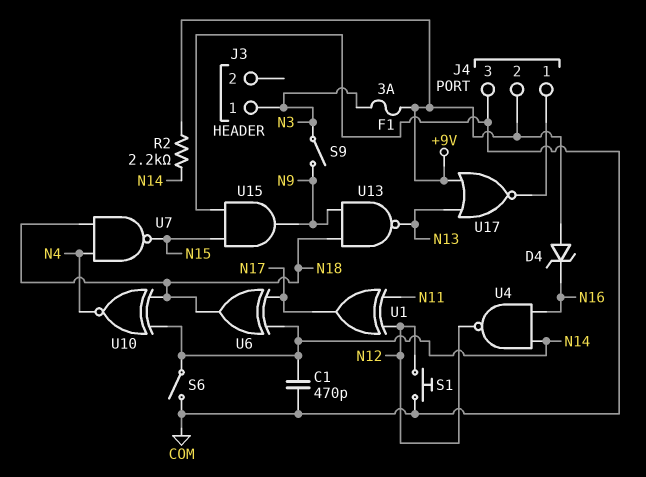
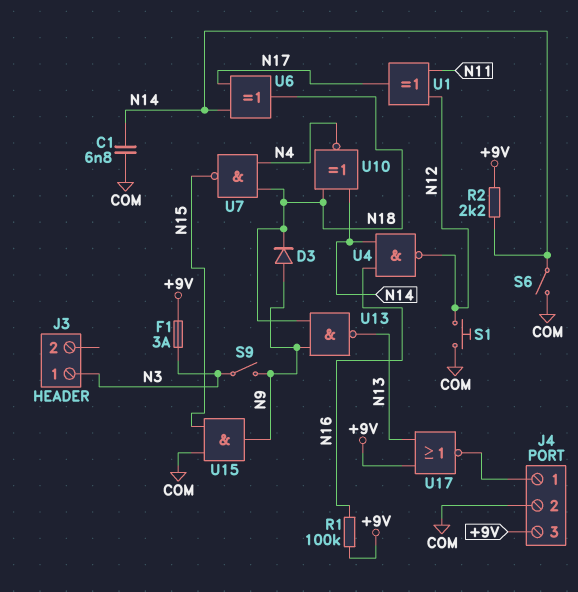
C1: 470pF (COM, N14) -> 6.8nF (COM, N14)
D3: none -> diode (A N9, K N18)
D4: zener (A +9V, K N16) -> none
J4 pin 2: +9V -> COM
J4 pin 3: COM -> +9V
R1: none -> 100k (+9V, N16)

